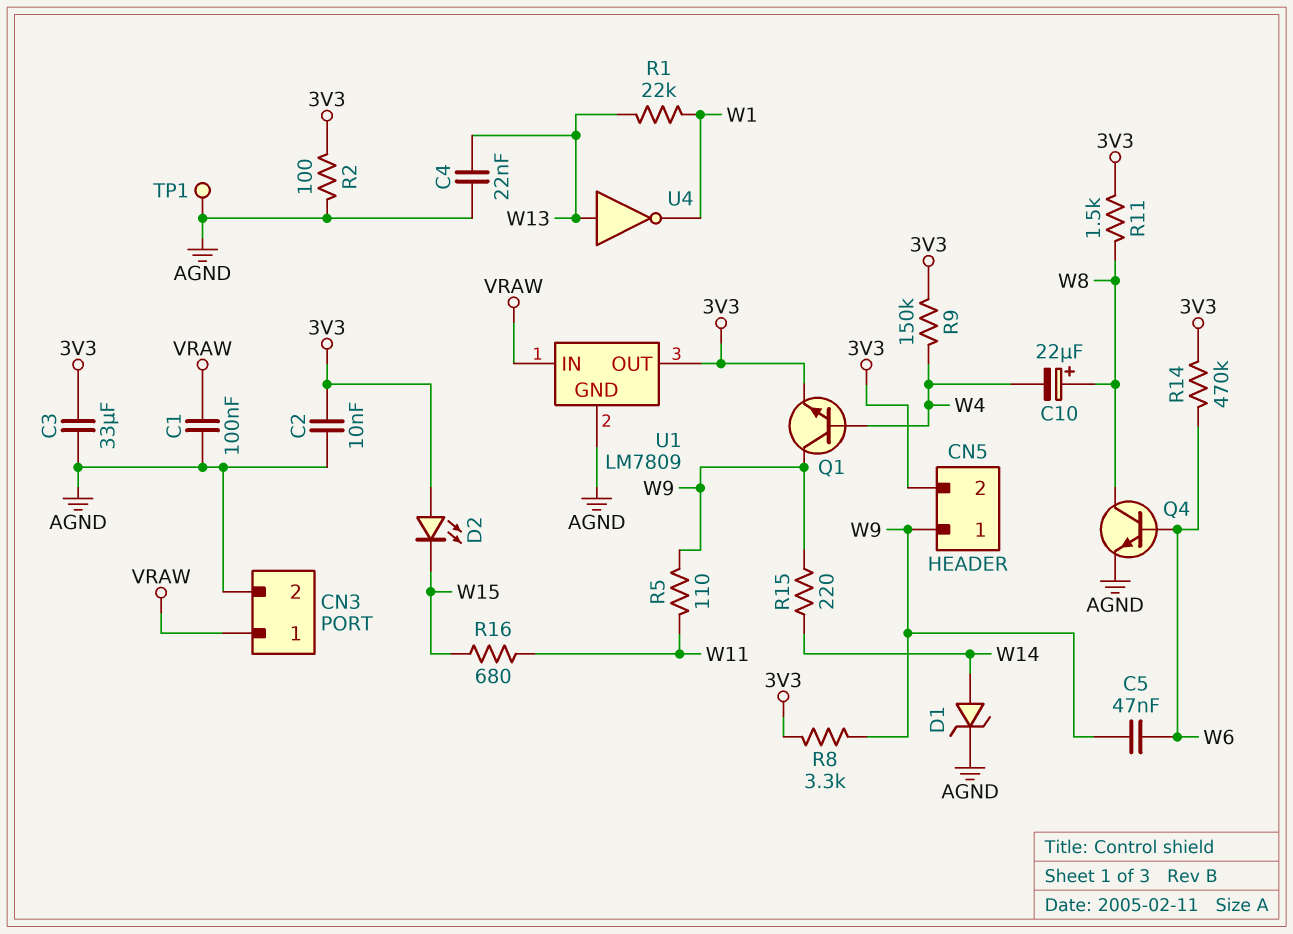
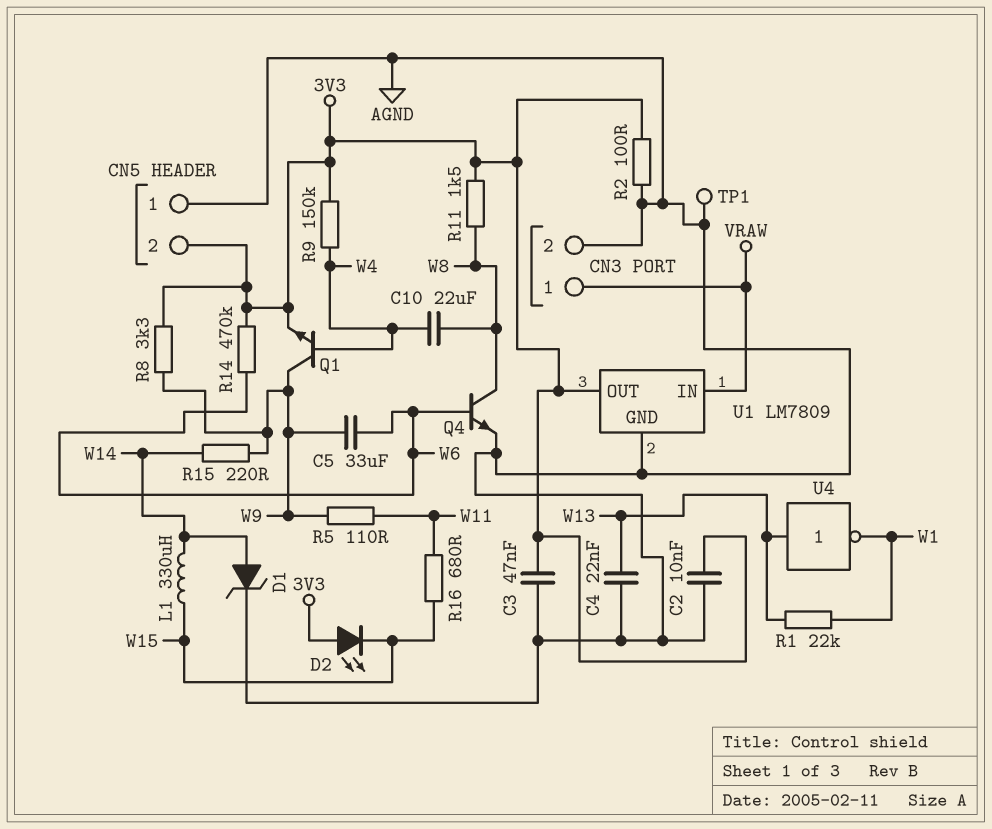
C1: 100nF (AGND, VRAW) -> none
C3: 33uF (3V3, AGND) -> 47nF (3V3, AGND)
C5: 47nF (W6, W9) -> 33uF (W6, W9)
C10: 22uF (plus W8, minus W4) -> 22uF (W4, W8)
CN5 pin 1: W9 -> AGND
L1: none -> 330uH (W14, W15)

